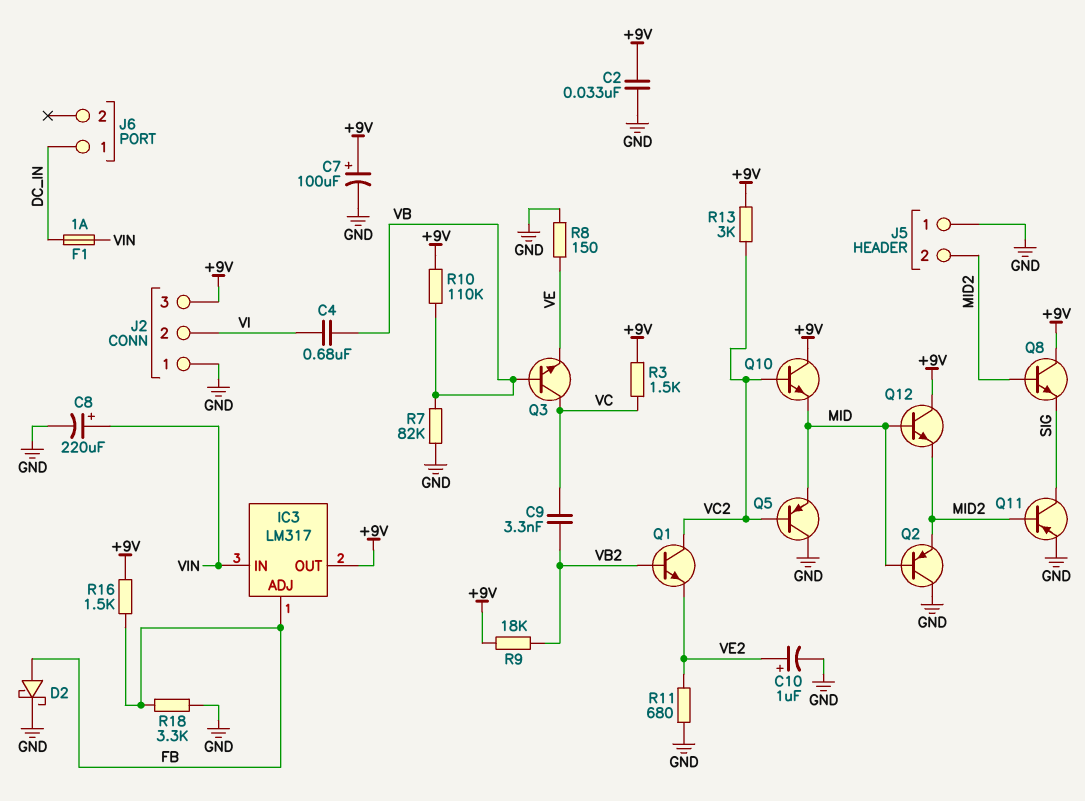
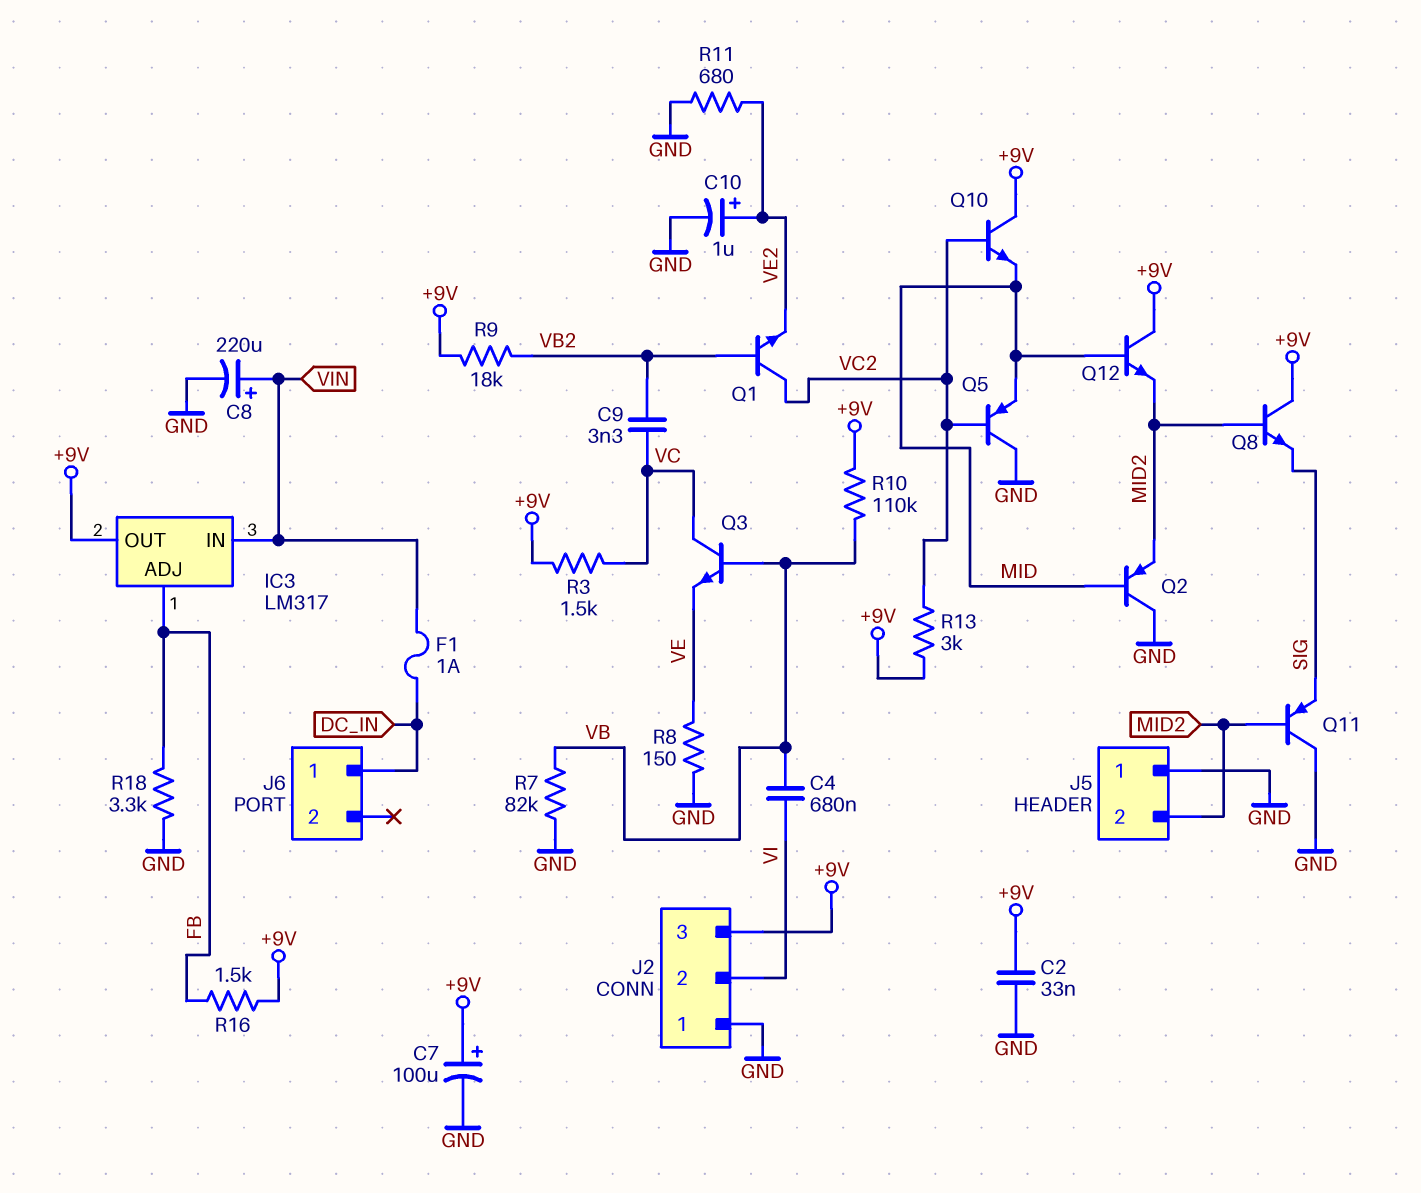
D2: schottky (A FB, K GND) -> none
Q11: PNP (B MID2, C SIG, E GND) -> PNP (B MID2, C GND, E SIG)

